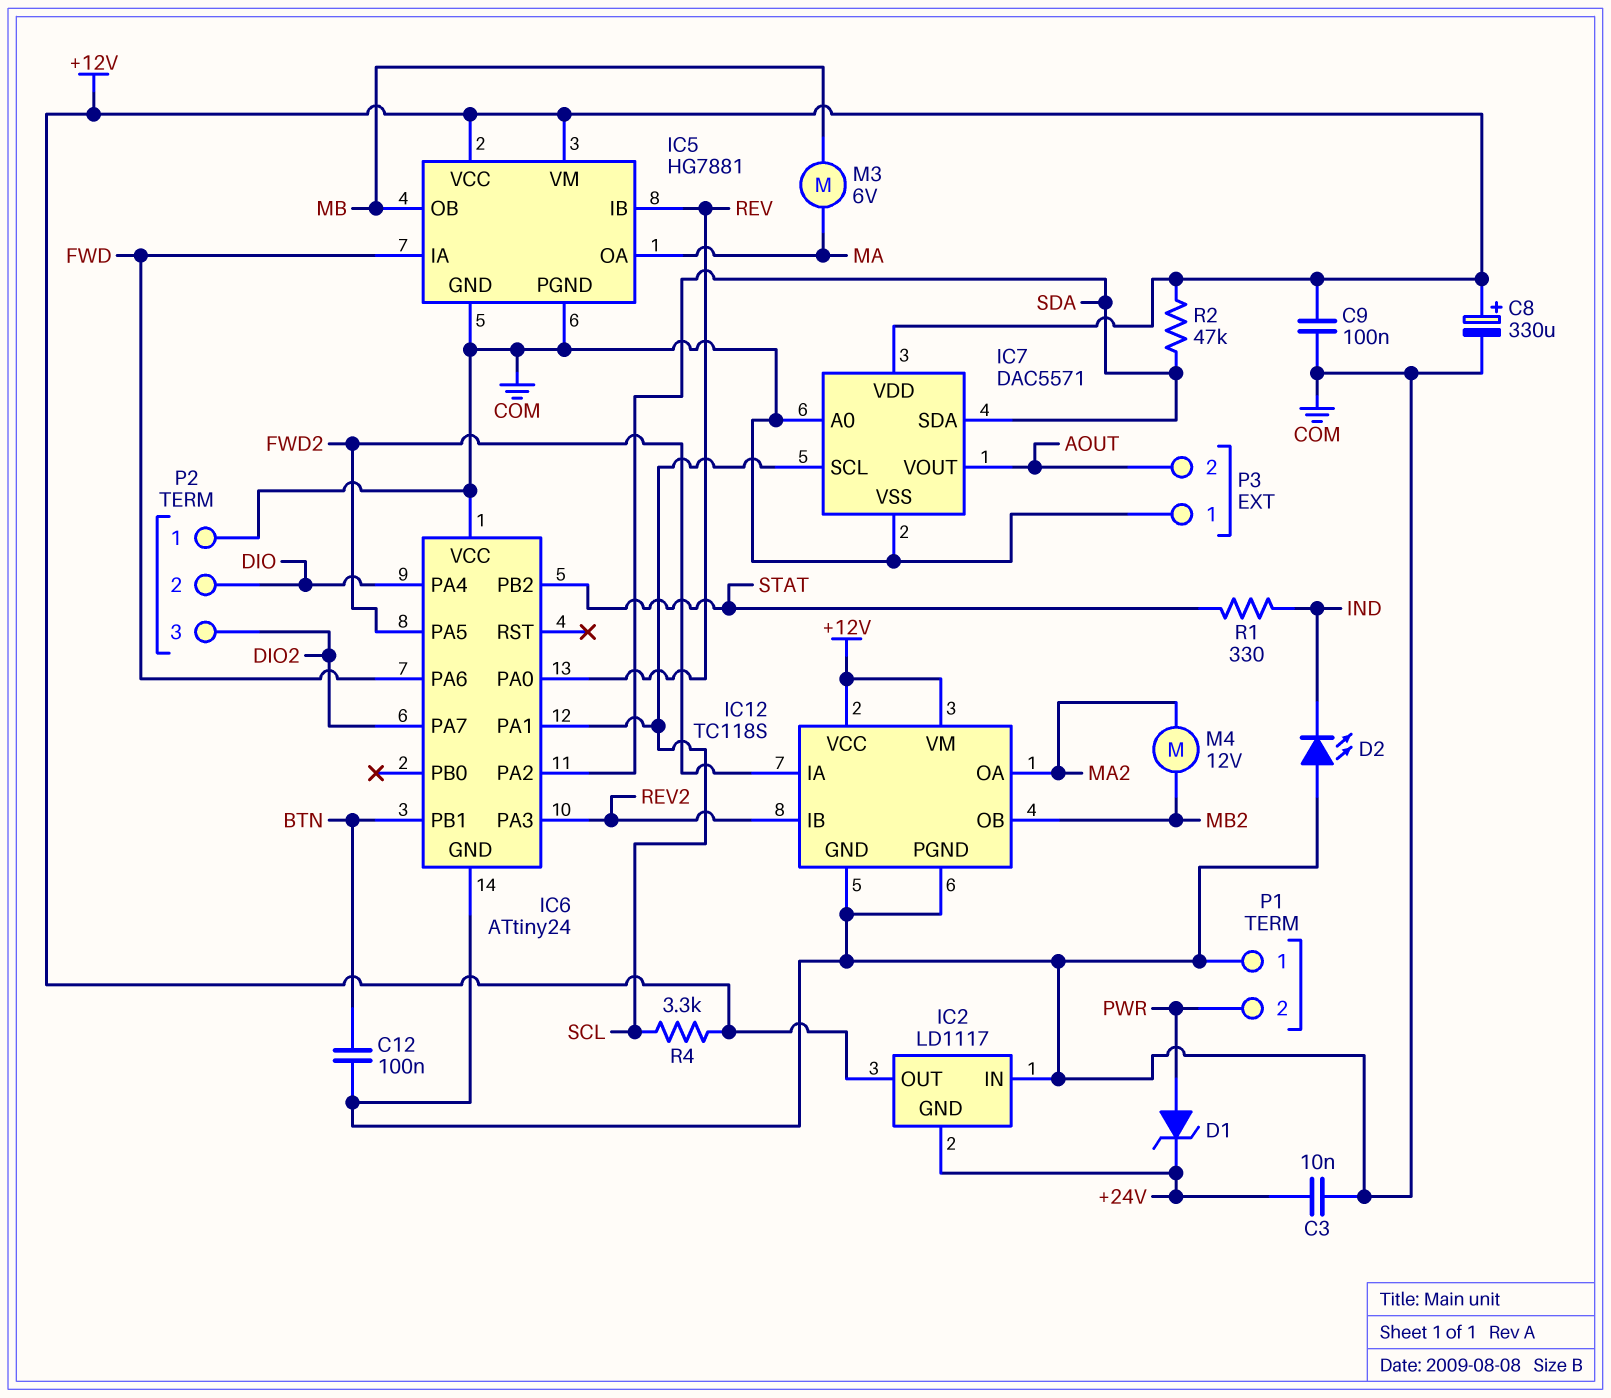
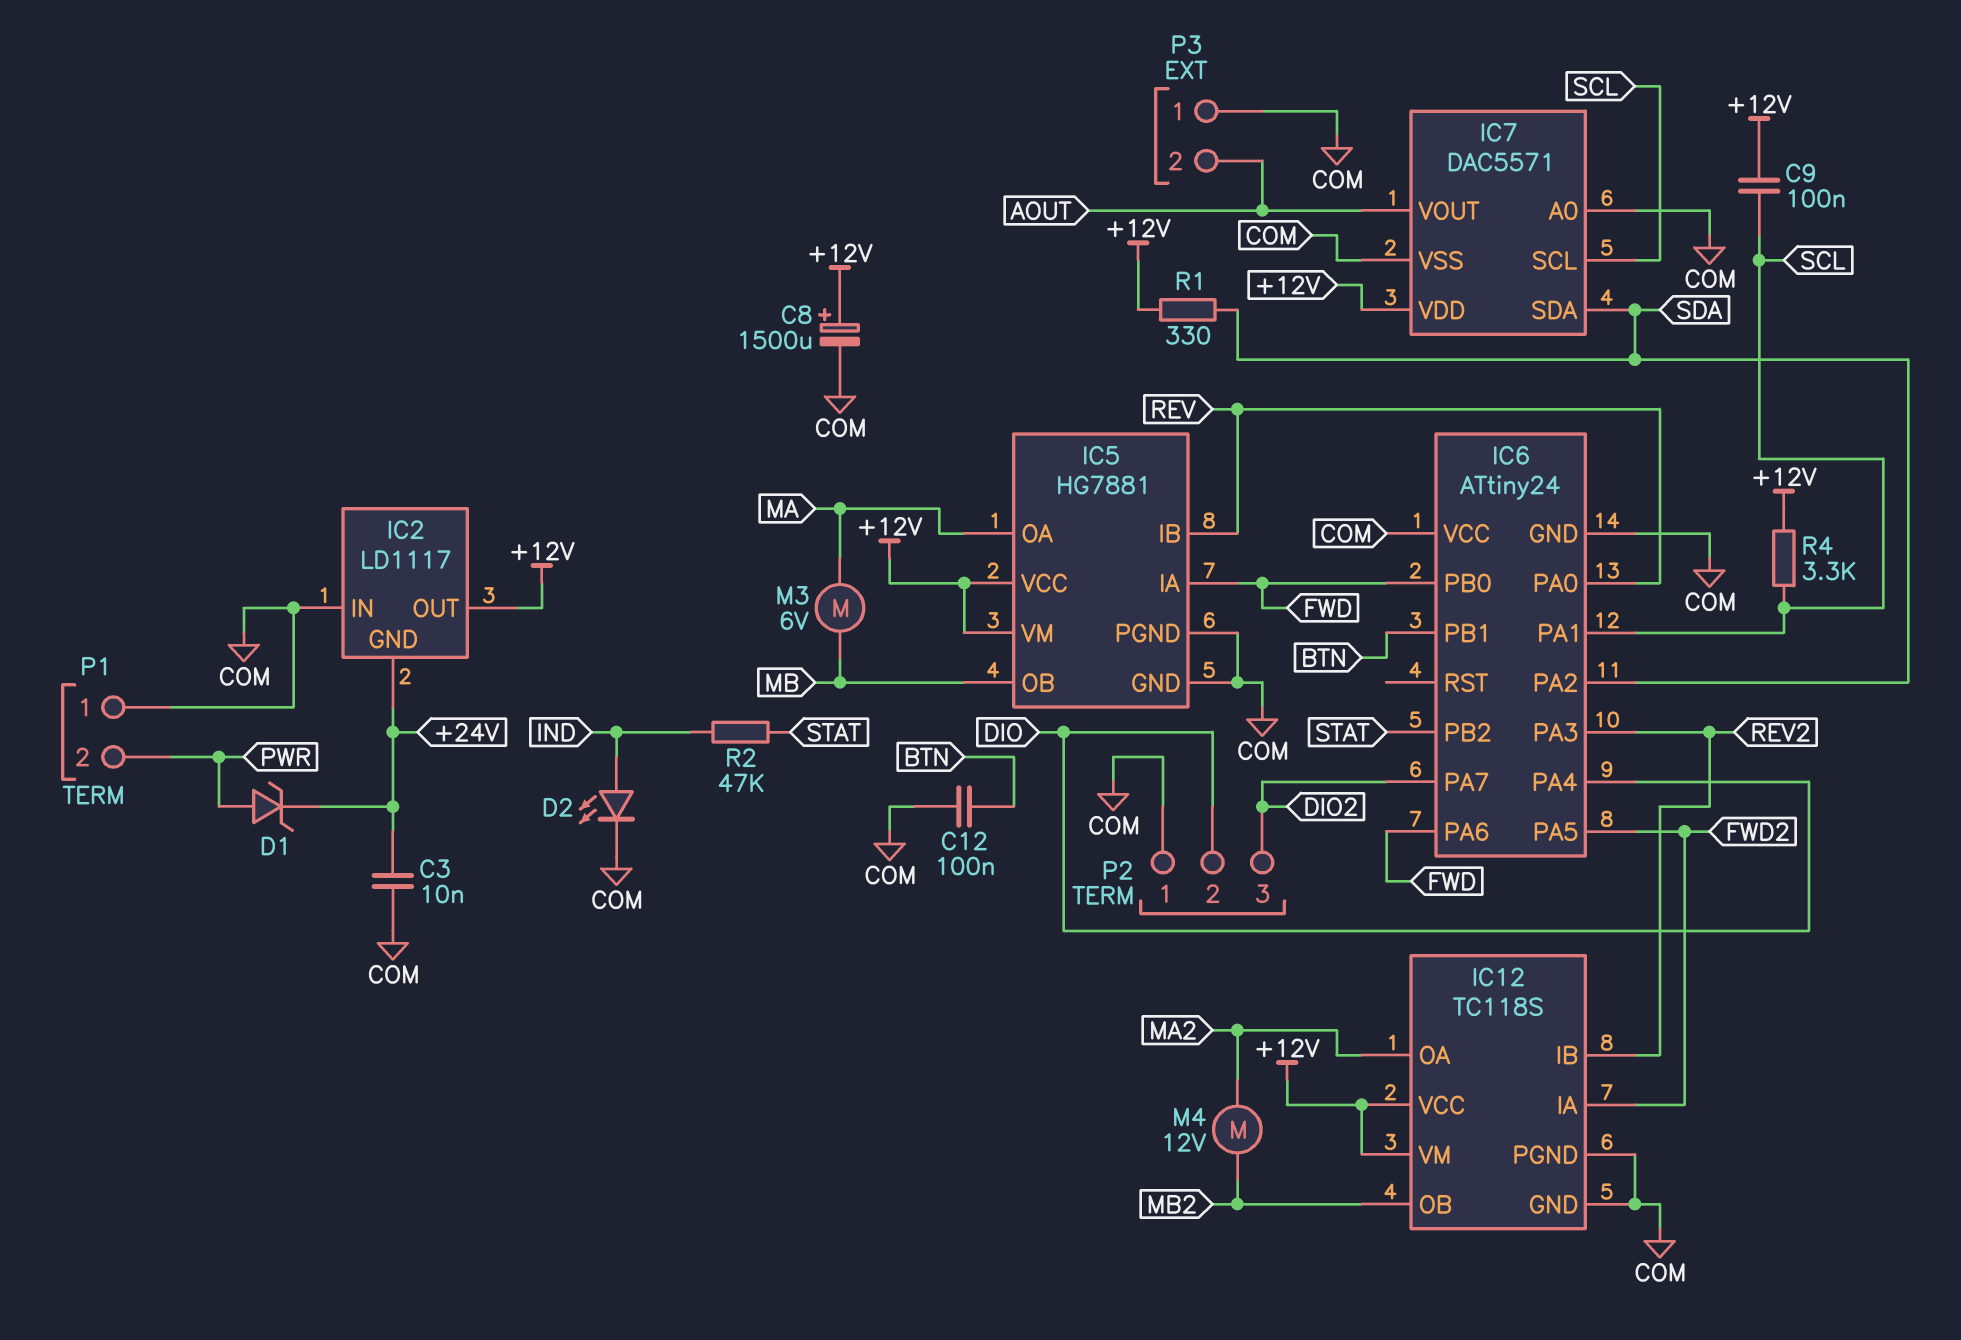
C8: 330uF (plus +12V, minus COM) -> 1500uF (plus +12V, minus COM)
C9: 100nF (+12V, COM) -> 100nF (+12V, SCL)
D2: LED (A COM, K IND) -> LED (A IND, K COM)
IC6 pin PB0: none -> FWD
R1: 330 (IND, STAT) -> 330 (+12V, SDA)
R2: 47k (+12V, SDA) -> 47k (IND, STAT)

